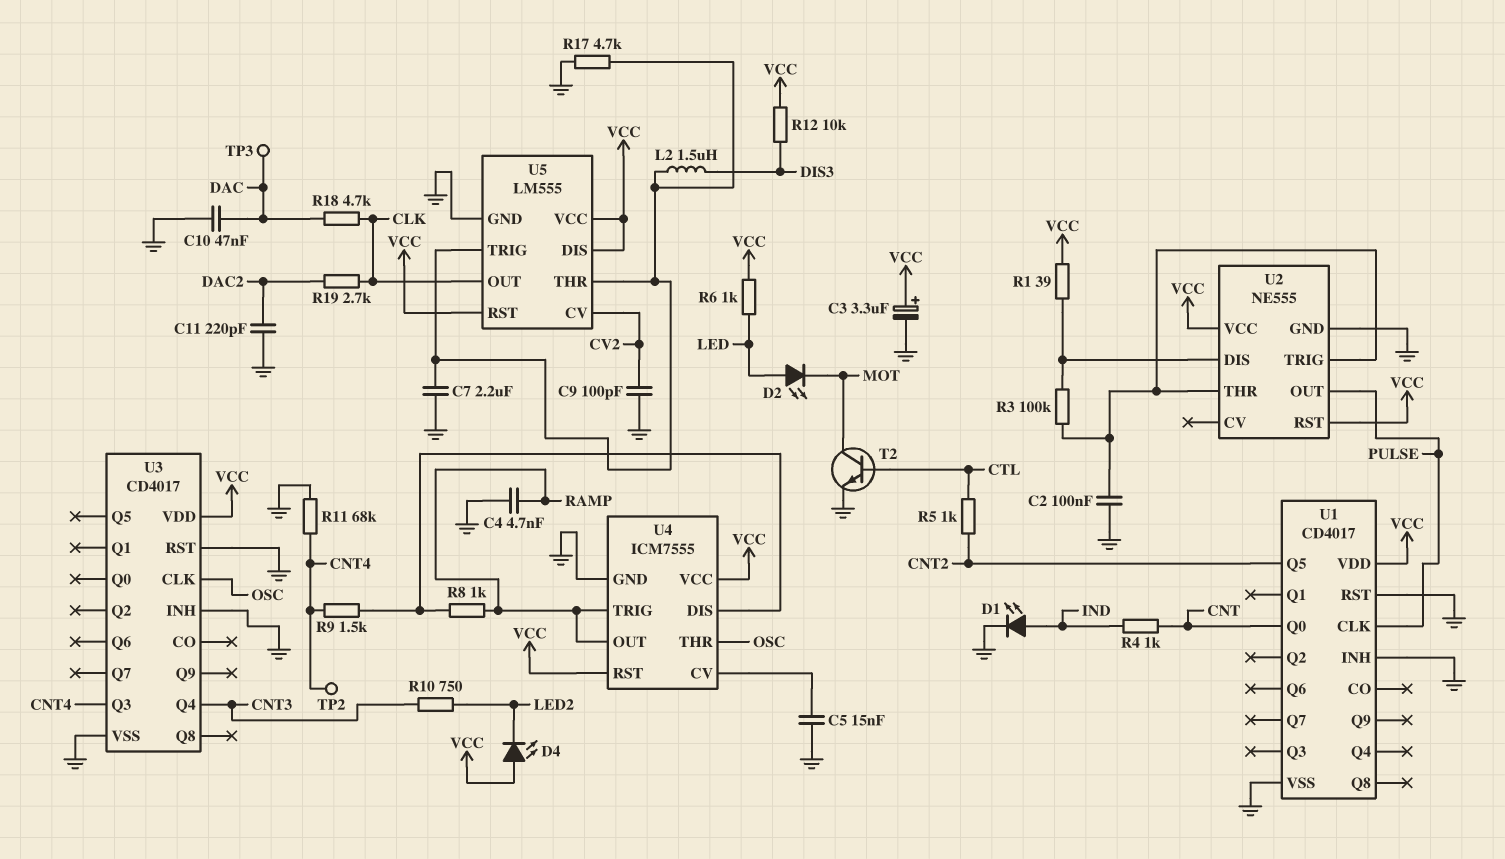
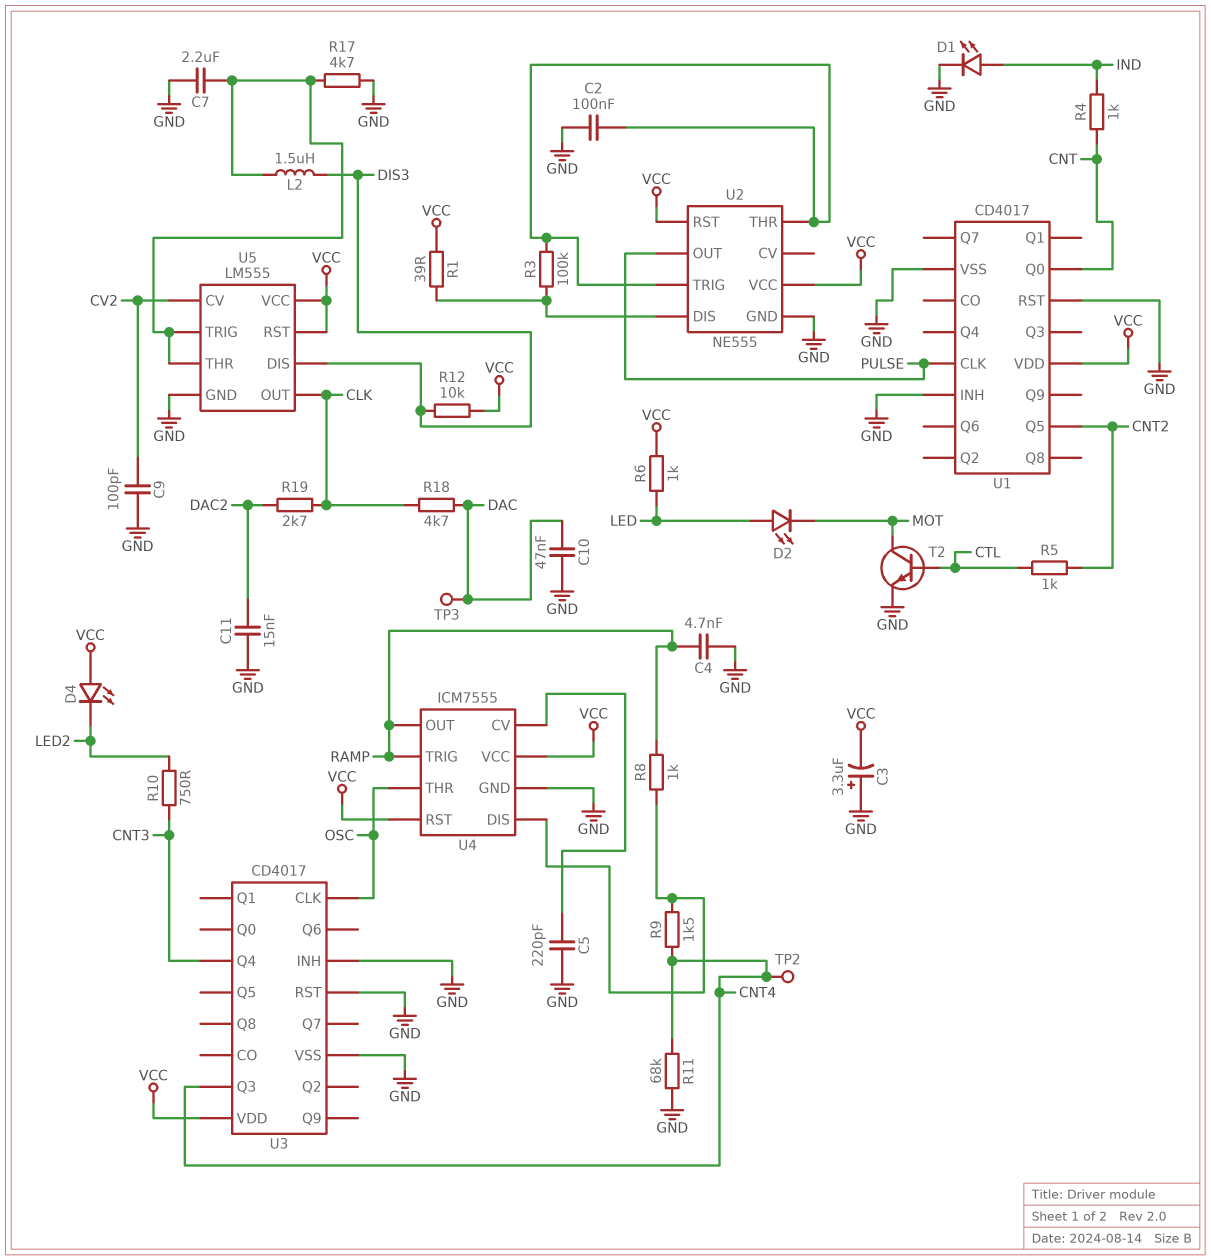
C3: 3.3uF (plus VCC, minus GND) -> 3.3uF (plus GND, minus VCC)
C5: 15nF (GND, U4/CV) -> 220pF (GND, U4/CV)
C11: 220pF (DAC2, GND) -> 15nF (DAC2, GND)
U5 pin DIS: VCC -> DIS3

